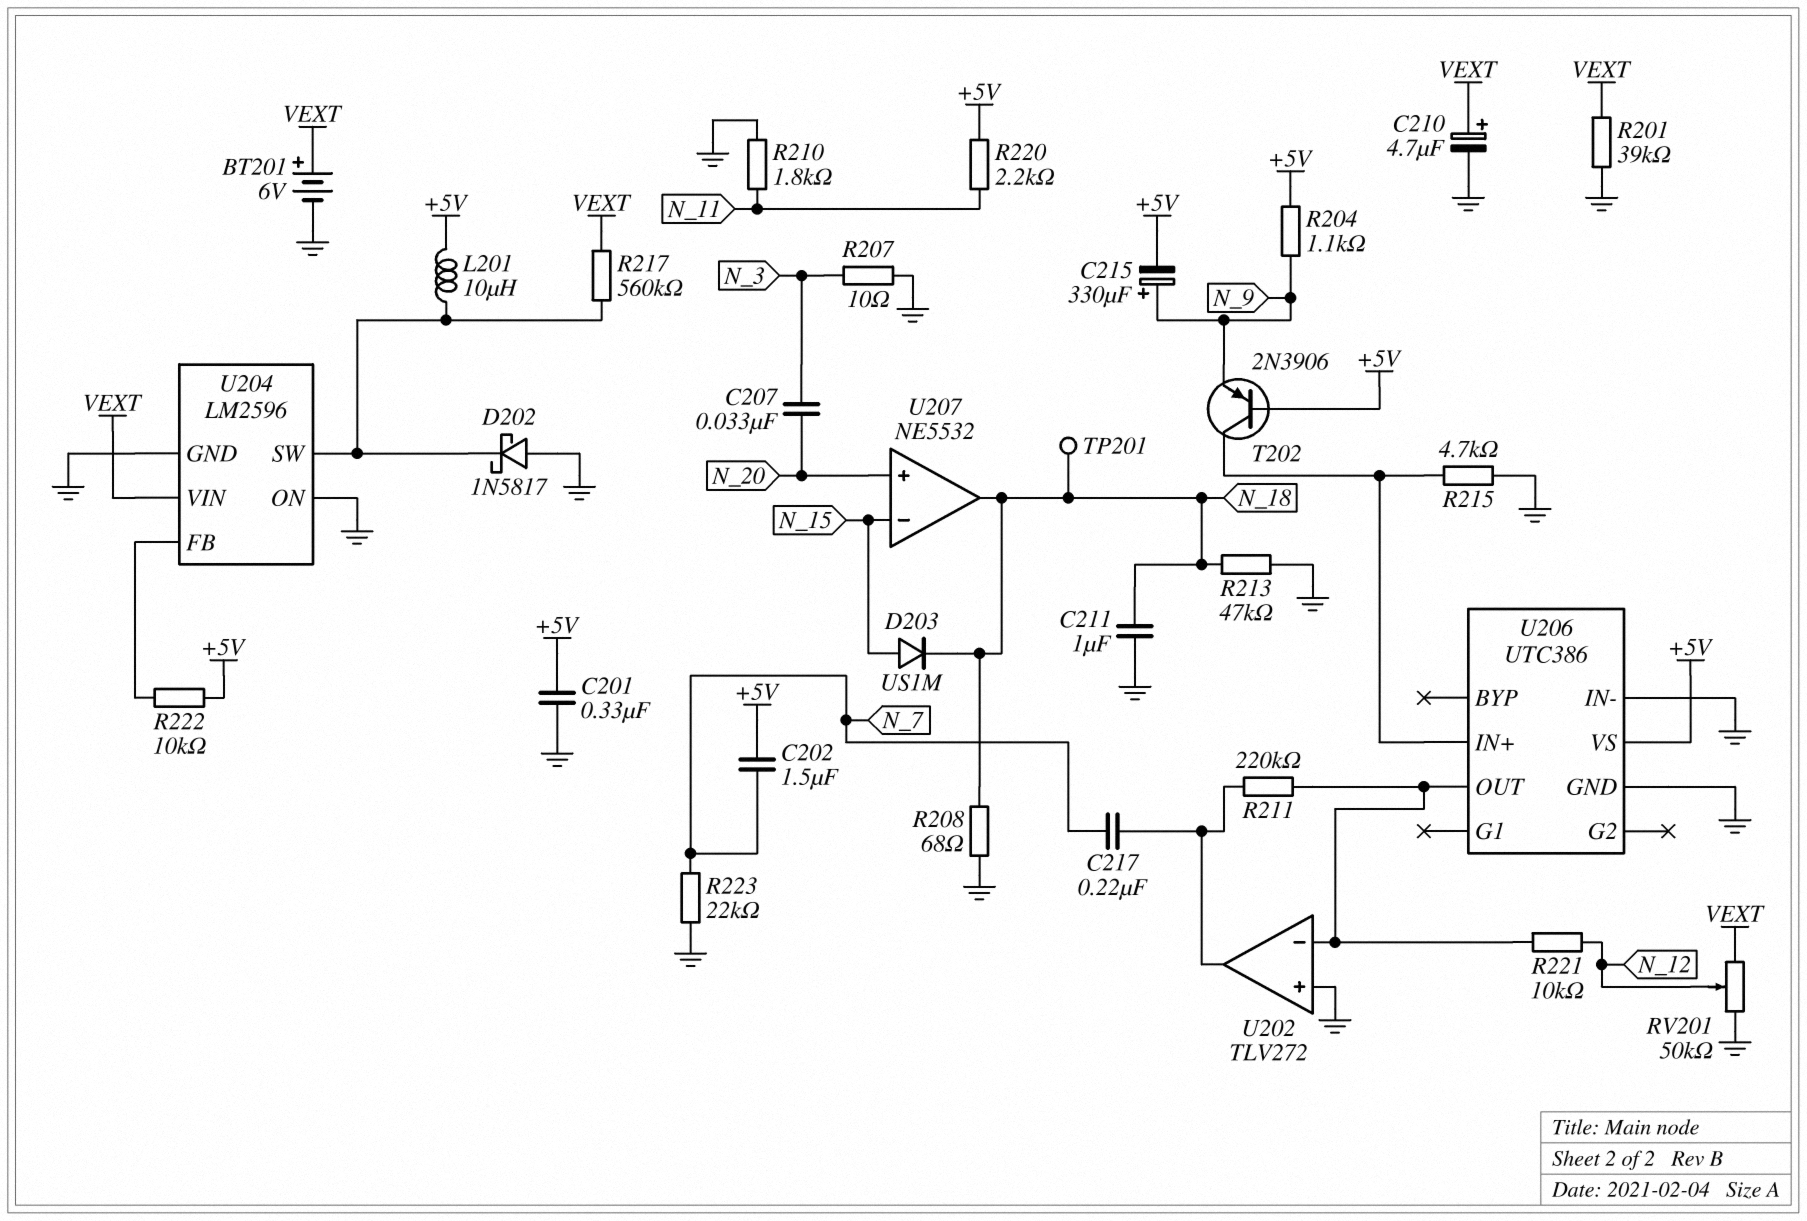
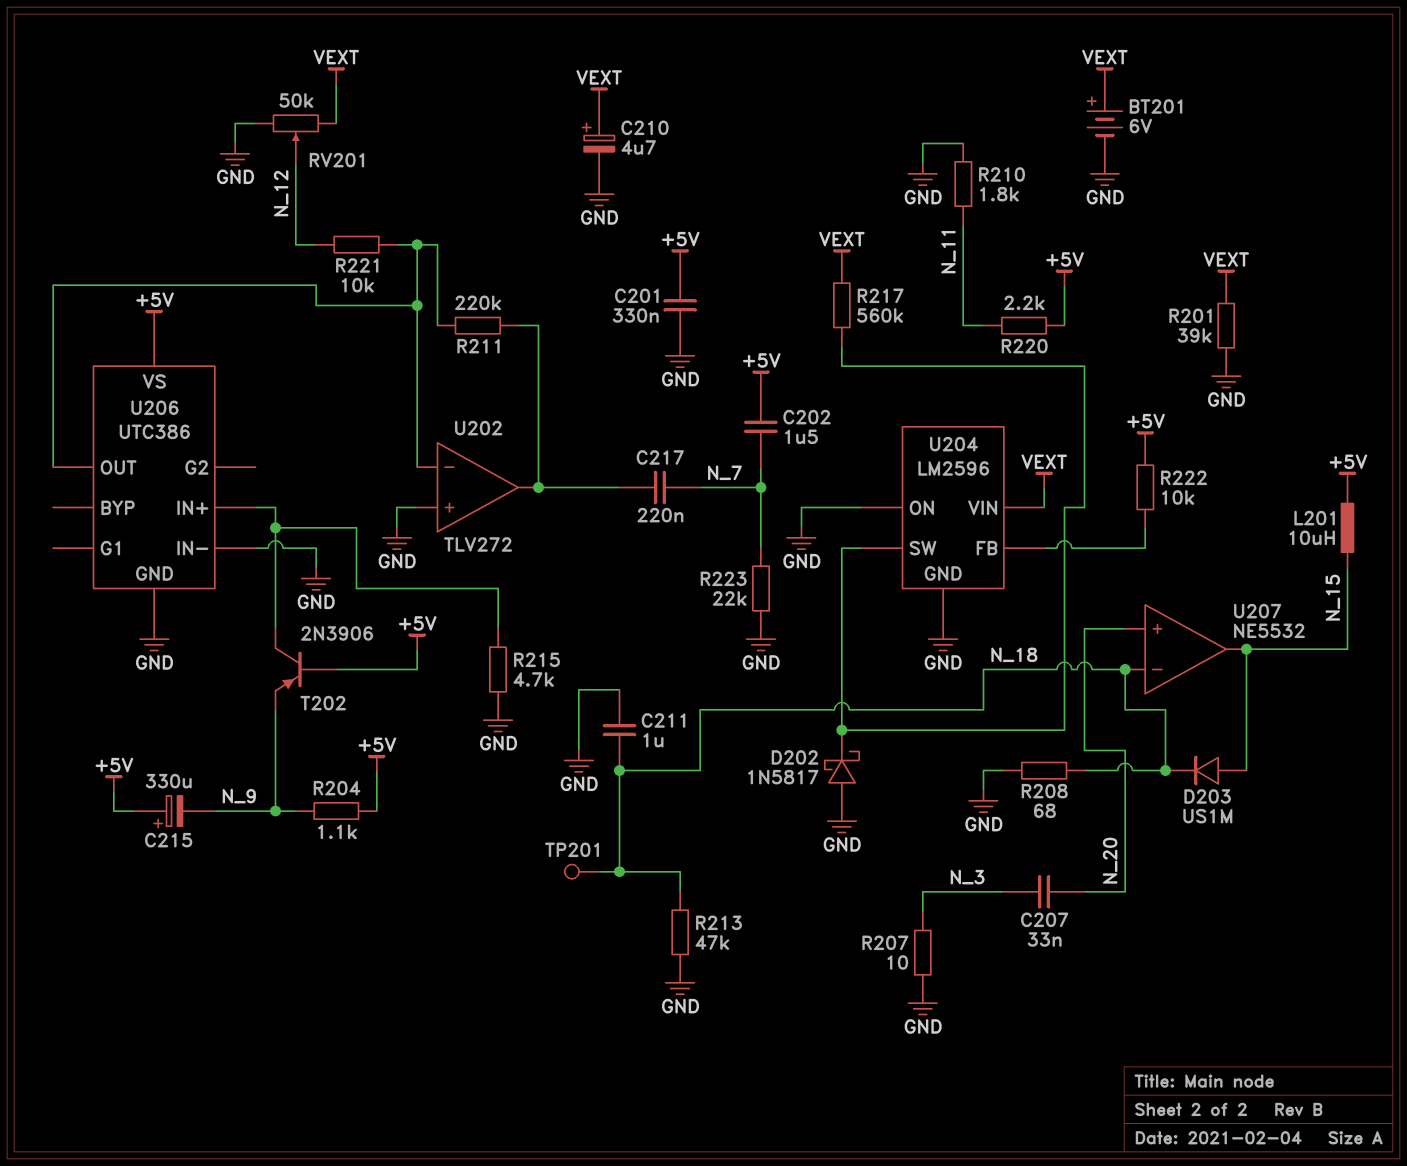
C215: 330uF (plus N_9, minus +5V) -> 330uF (plus +5V, minus N_9)
L201: 10uH (+5V, U204/SW) -> 10uH (+5V, N_15)
U207 pin in-: N_15 -> N_18
U207 pin out: N_18 -> N_15

